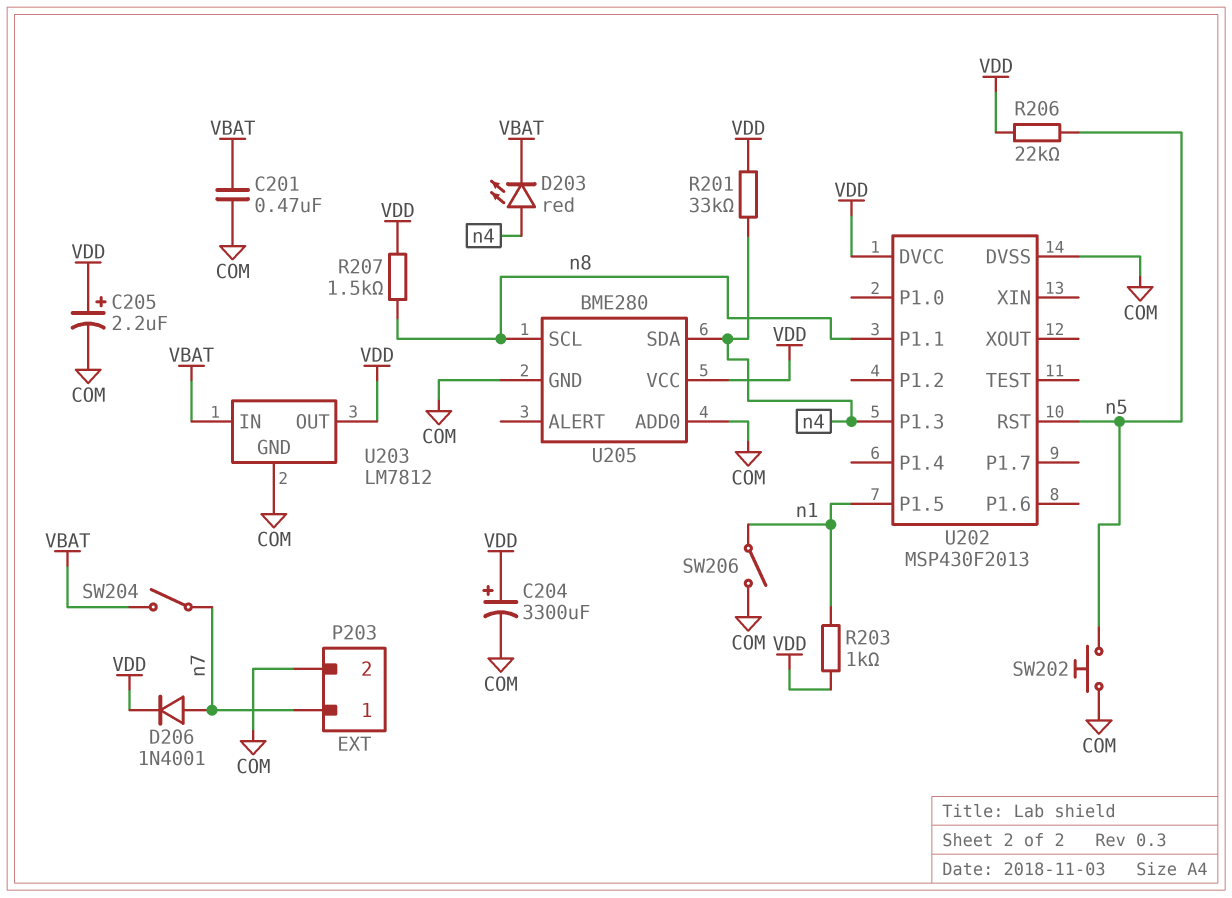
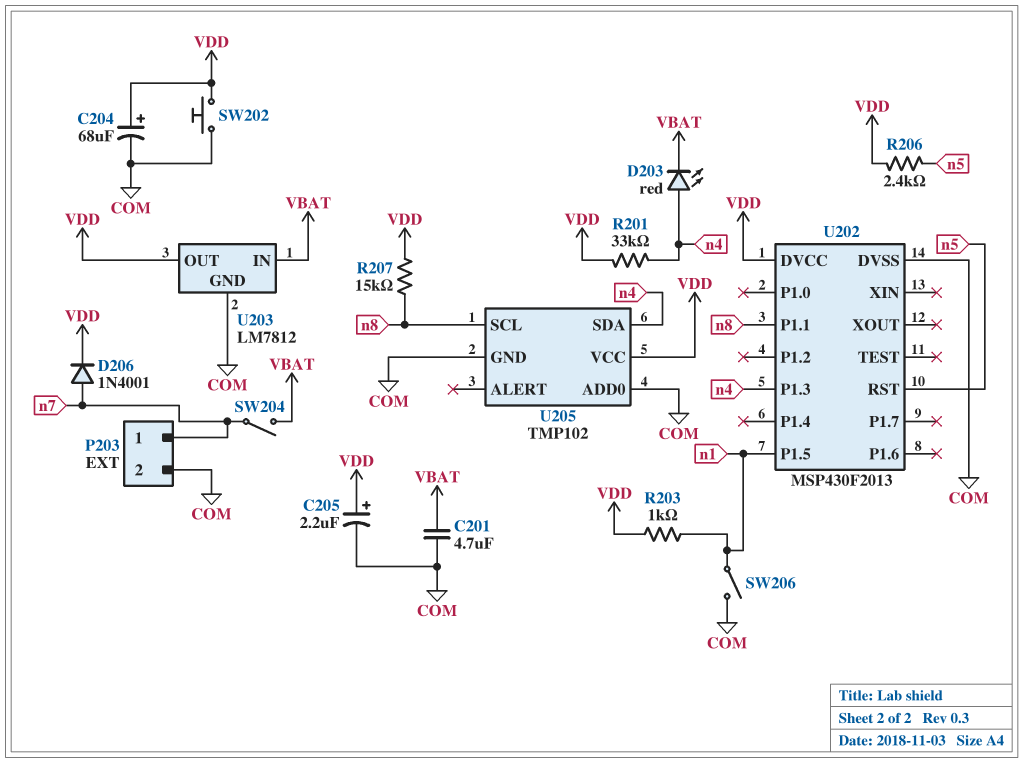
C201: 470nF (COM, VBAT) -> 4.7uF (COM, VBAT)
C204: 3300uF (plus VDD, minus COM) -> 68uF (plus VDD, minus COM)
R206: 22k (VDD, n5) -> 2.4k (VDD, n5)
R207: 1.5k (VDD, n8) -> 15k (VDD, n8)
SW202: button (COM, n5) -> button (COM, VDD)
U205: BME280 -> TMP102

